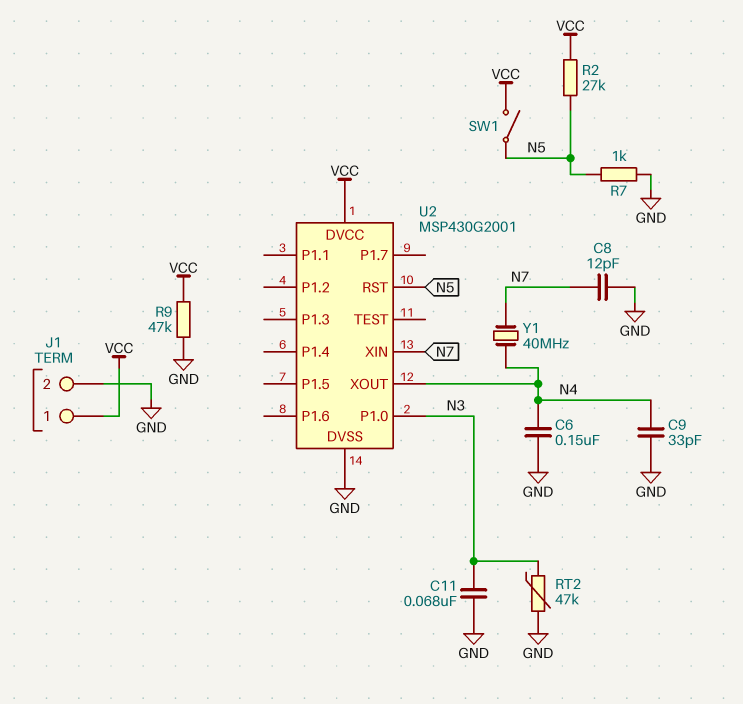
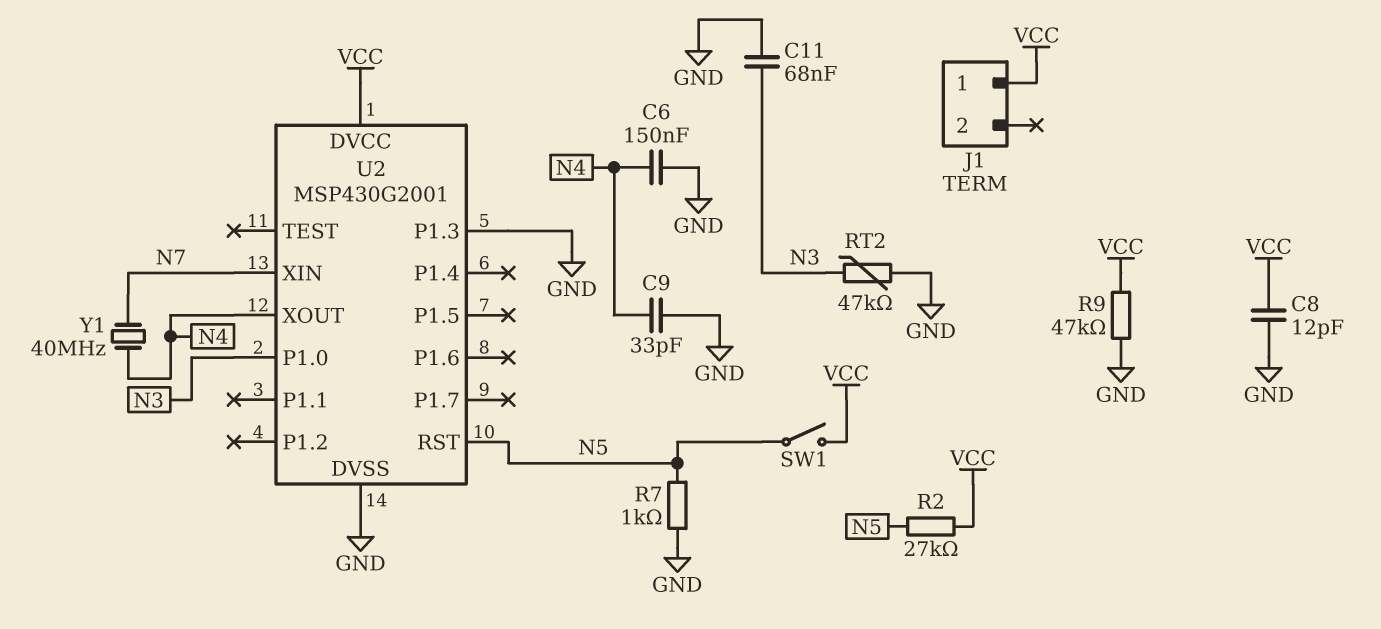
C8: 12pF (GND, N7) -> 12pF (GND, VCC)
J1 pin 2: GND -> none
U2 pin P1.3: none -> GND

